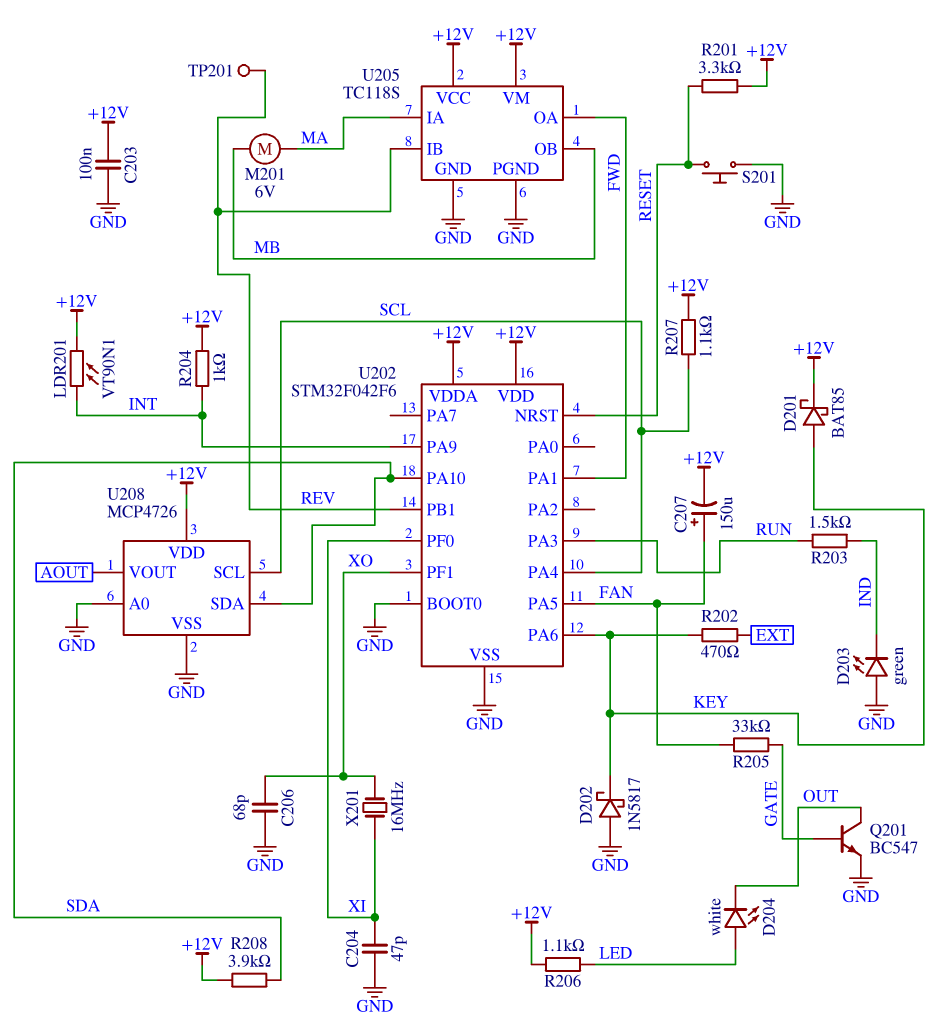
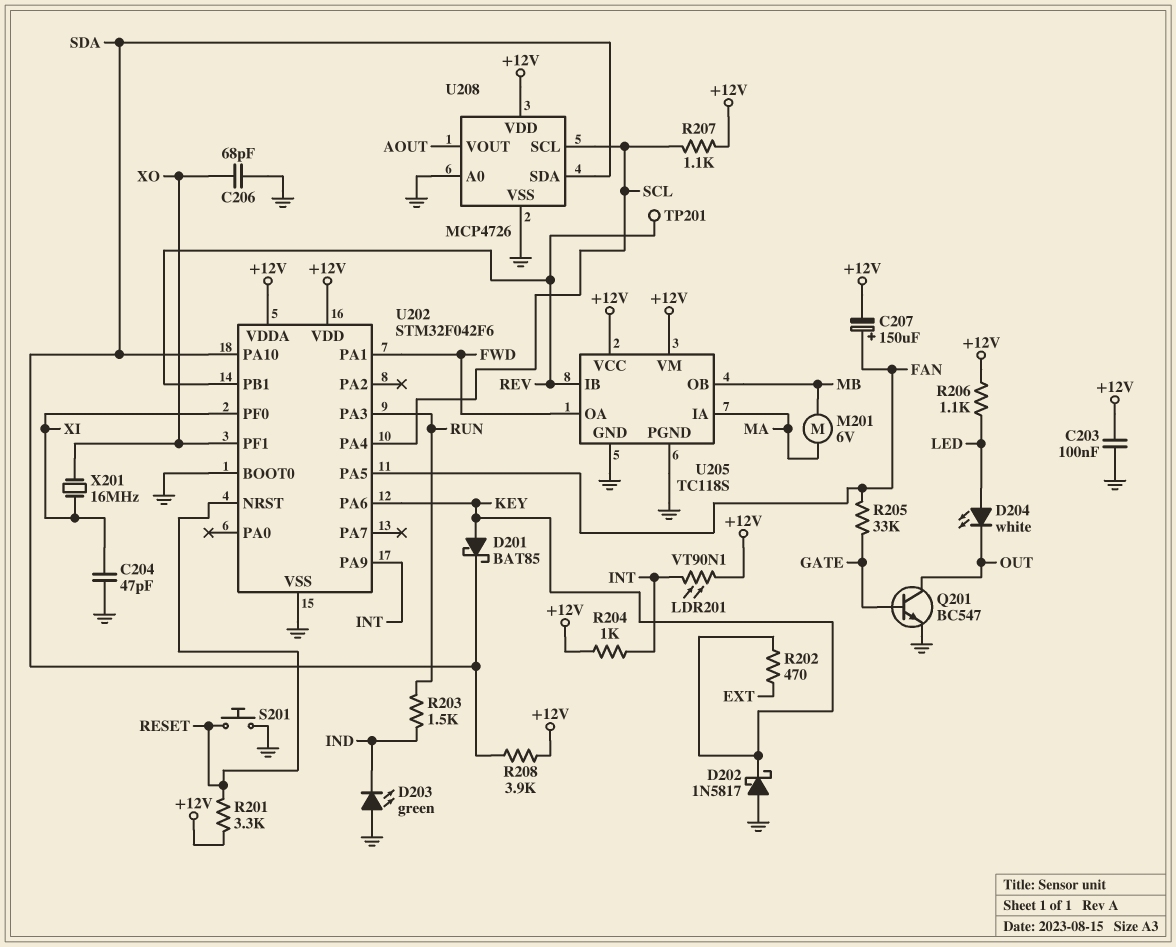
D201: schottky BAT85 (A KEY, K +12V) -> schottky BAT85 (A KEY, K SDA)

